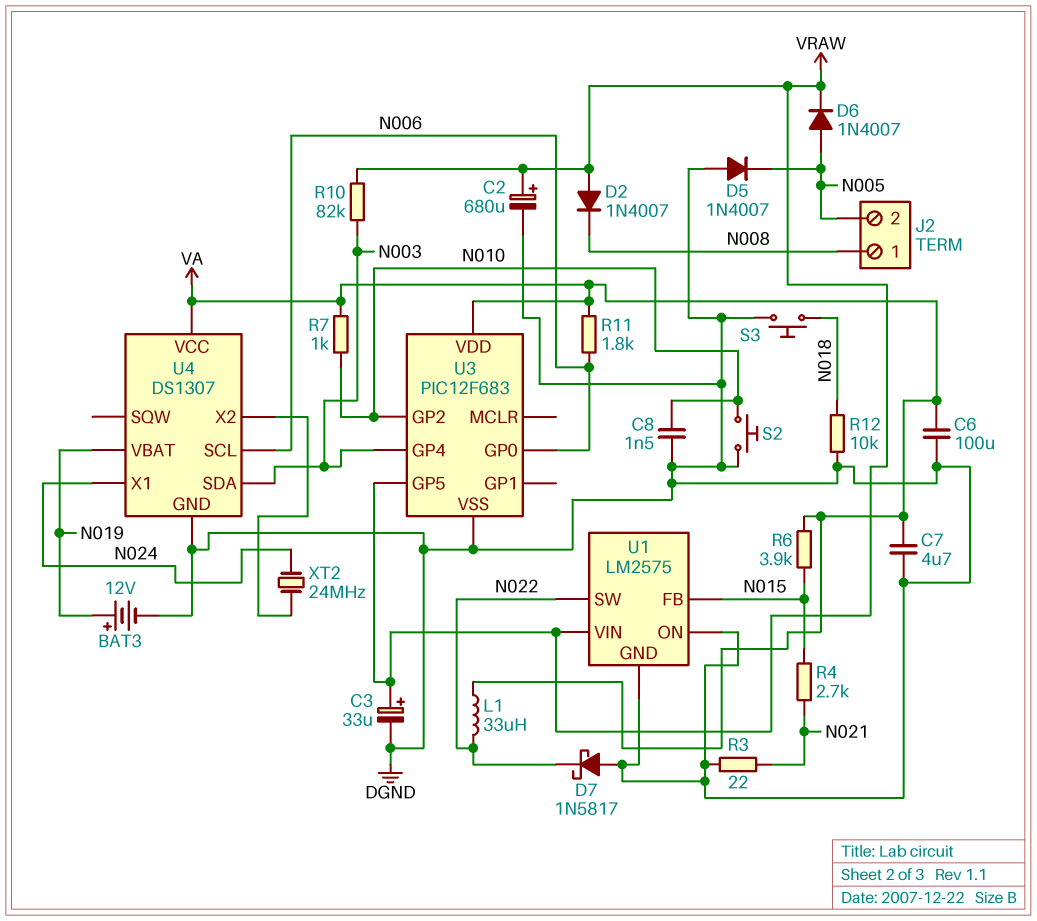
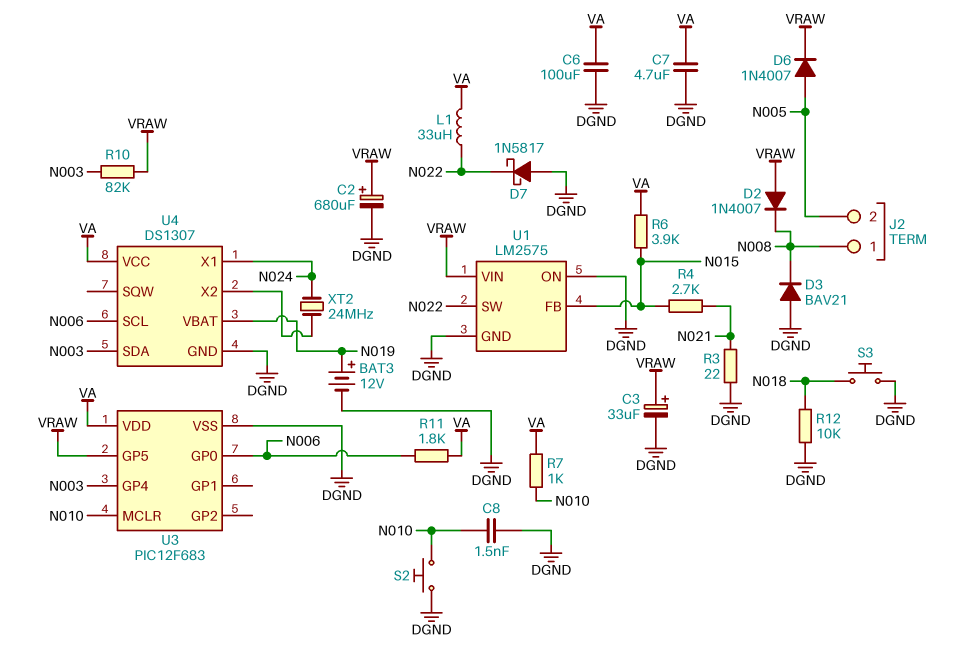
D3: none -> diode BAV21 (A DGND, K N008)
D5: diode 1N4007 (A DGND, K N005) -> none
U3 pin GP2: N010 -> none
U3 pin MCLR: none -> N010

